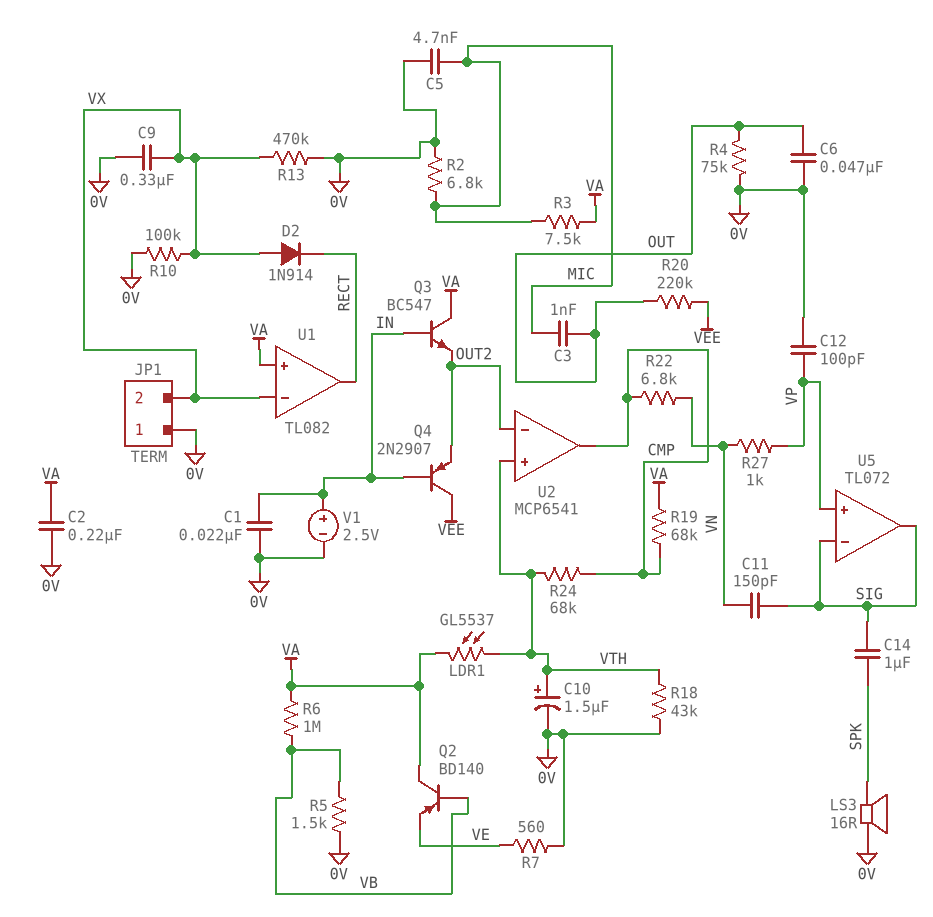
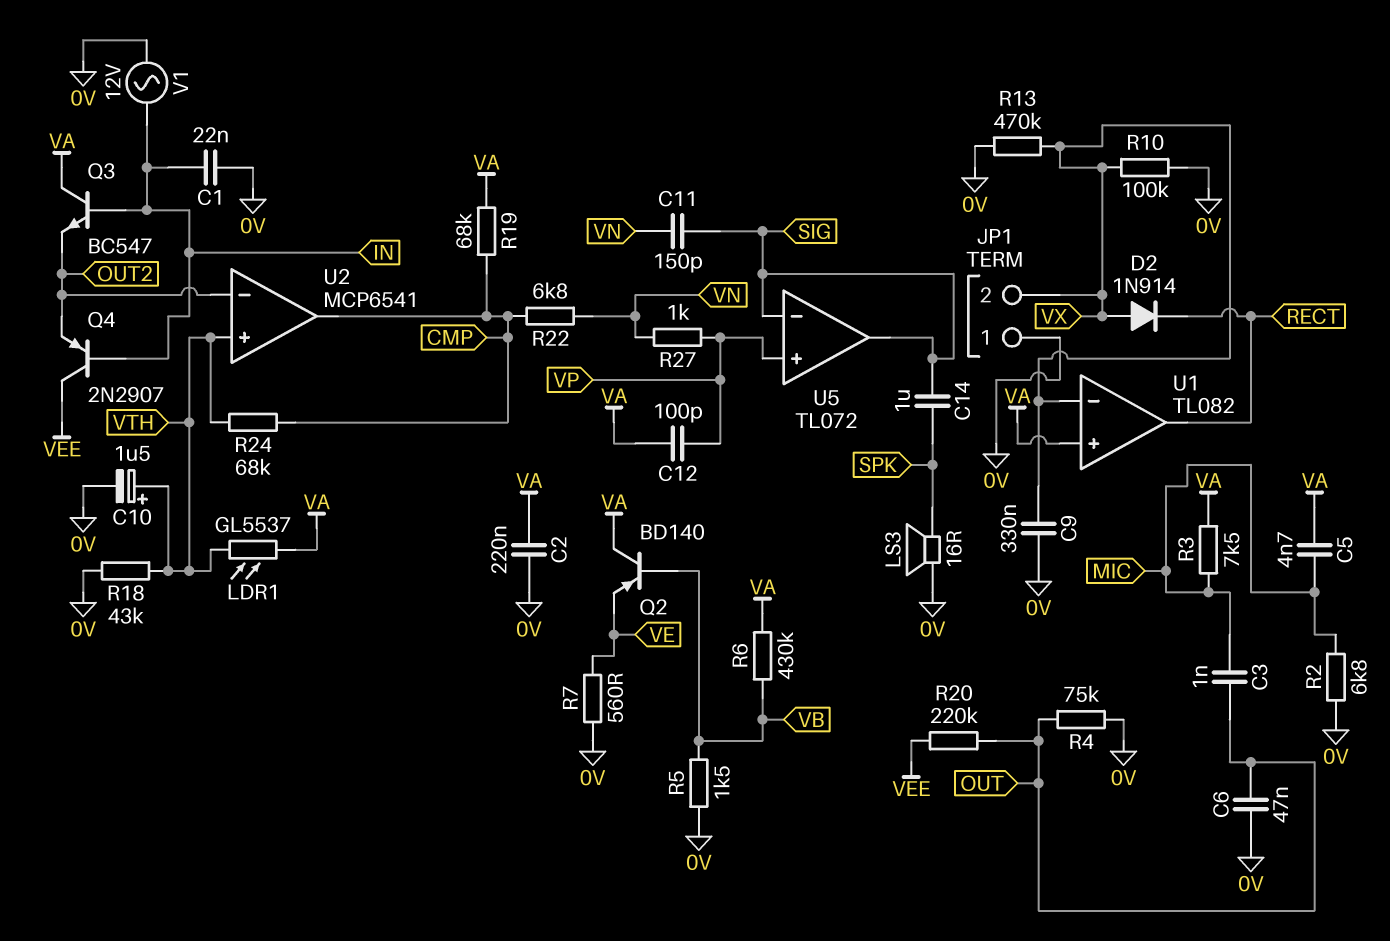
C5: 4.7nF (0V, MIC) -> 4.7nF (MIC, VA)
C12: 100pF (0V, VP) -> 100pF (VA, VP)
R6: 1M (VA, VB) -> 430k (VA, VB)
V1: 2.5V (plus IN, minus 0V) -> AC 12V (0V, IN)

